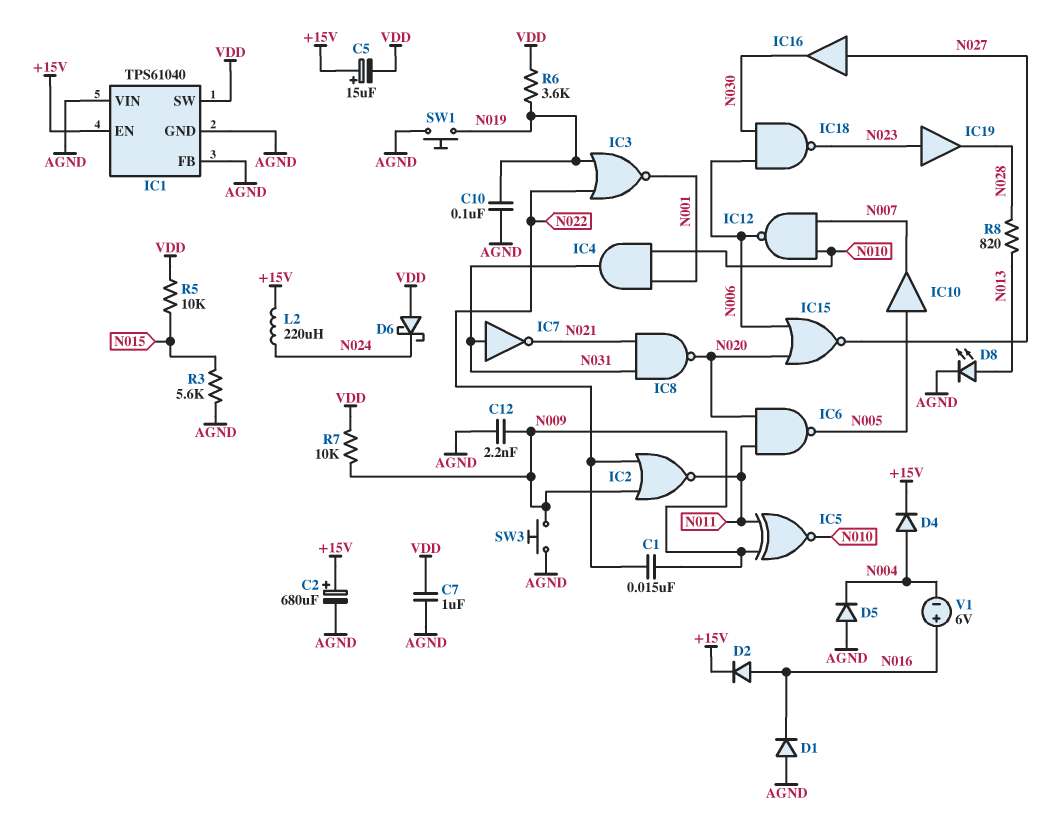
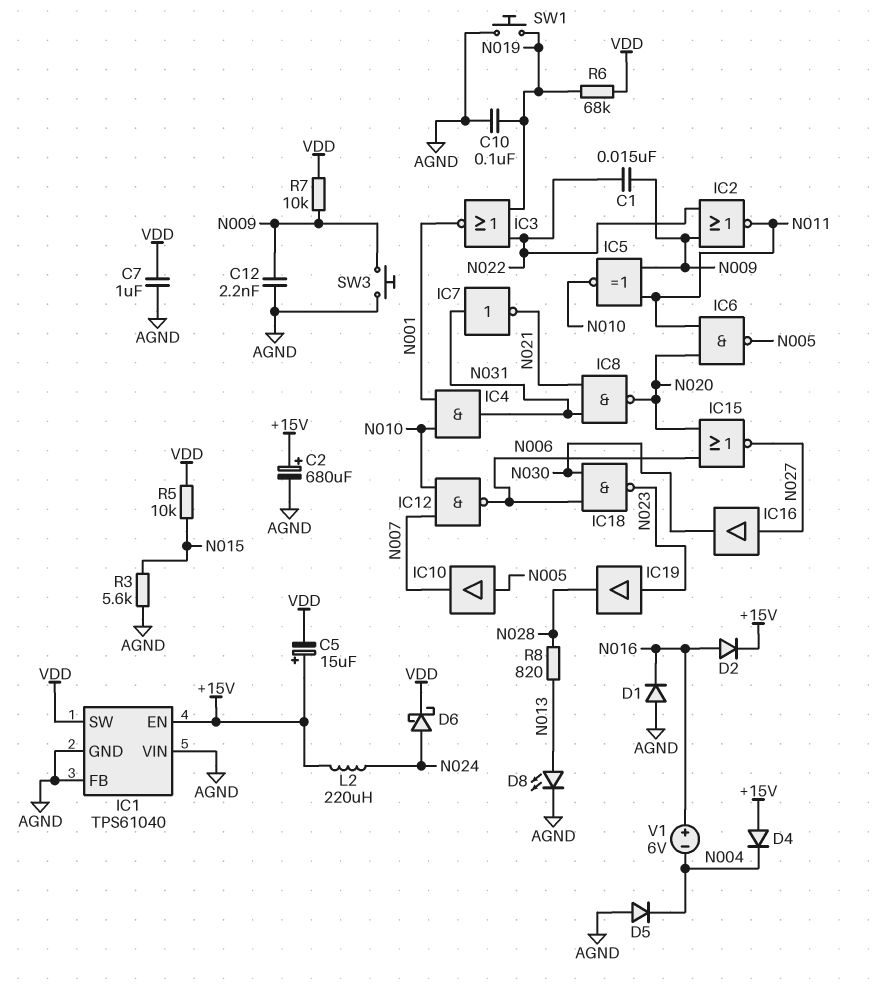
D4: diode (A N004, K +15V) -> diode (A +15V, K N004)
D6: schottky (A VDD, K N024) -> schottky (A N024, K VDD)
R6: 3.6k (N019, VDD) -> 68k (N019, VDD)

